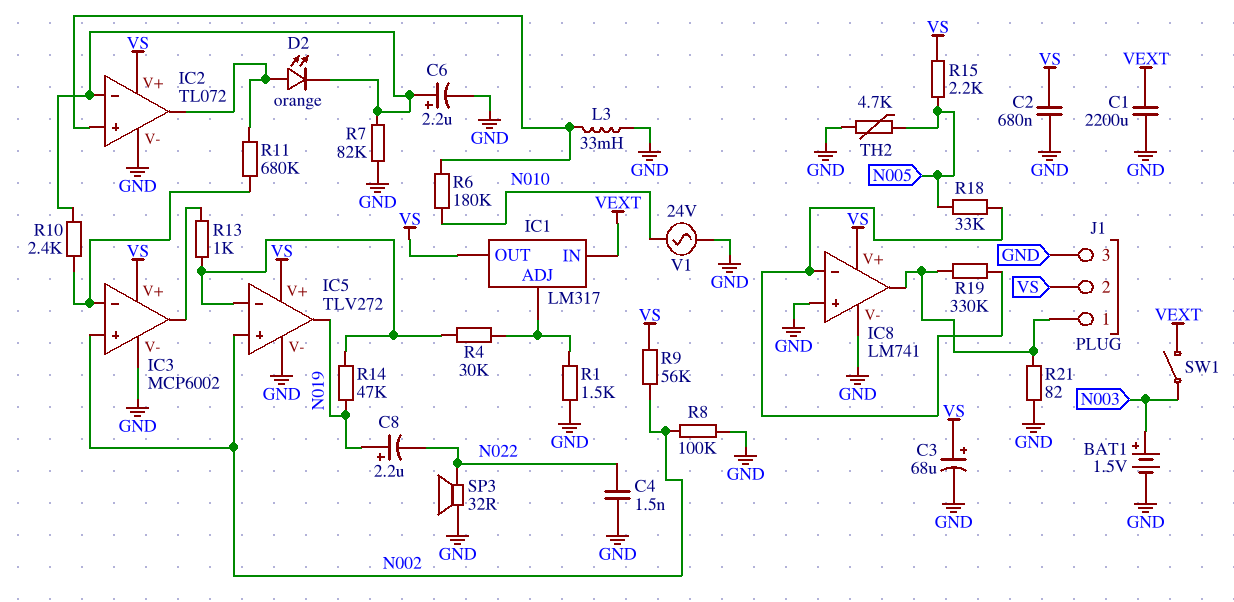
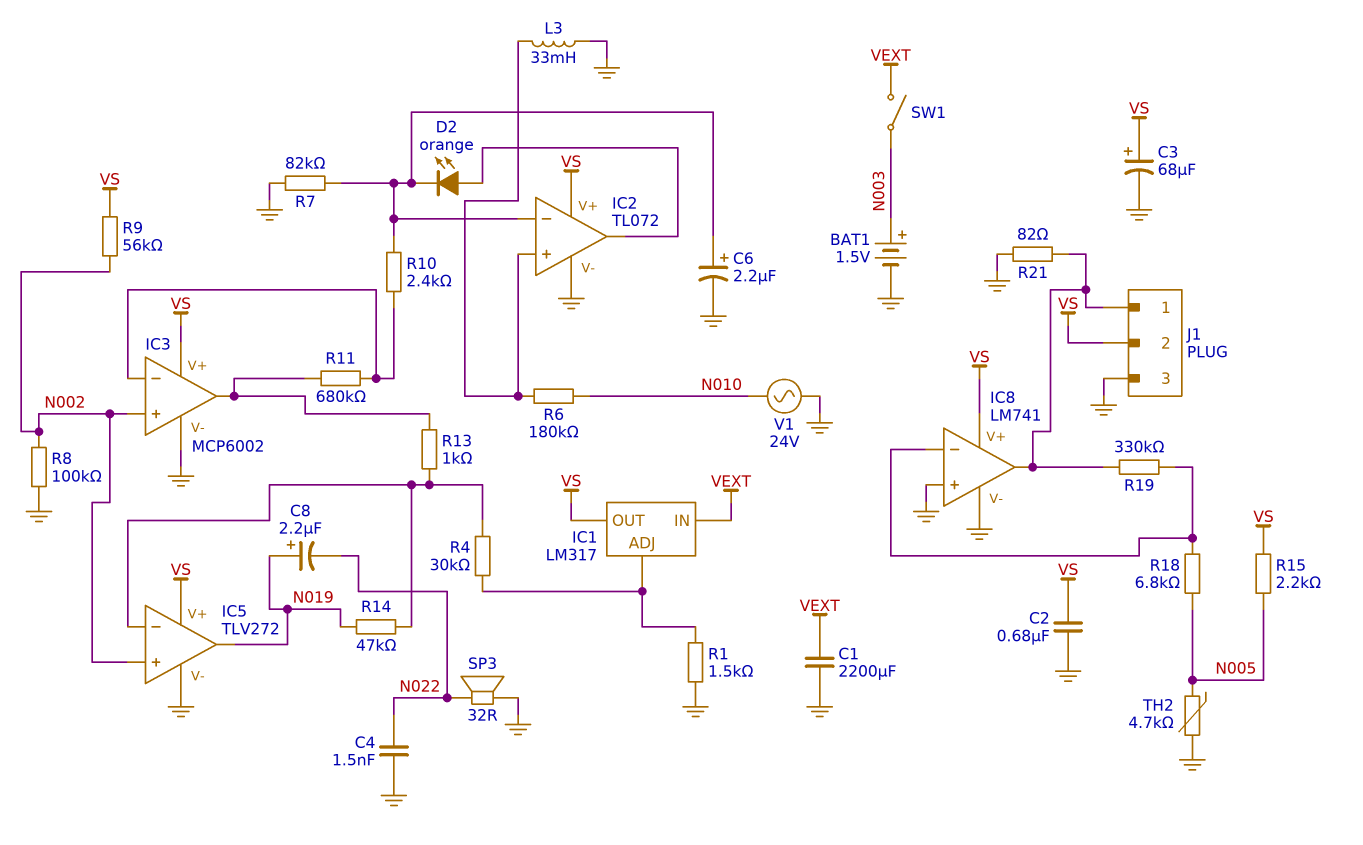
R11: 680k (IC2/out, IC3/in-) -> 680k (IC3/in-, IC3/out)
R18: 33k (IC8/in-, N005) -> 6.8k (IC8/in-, N005)

